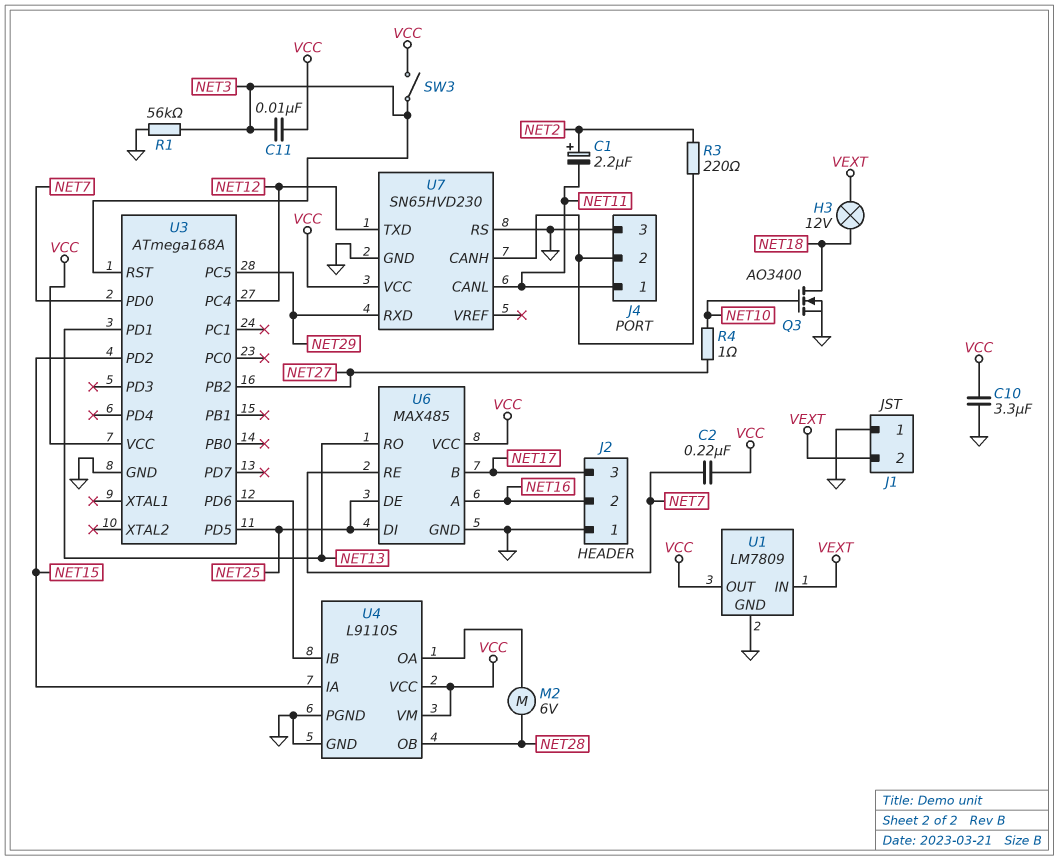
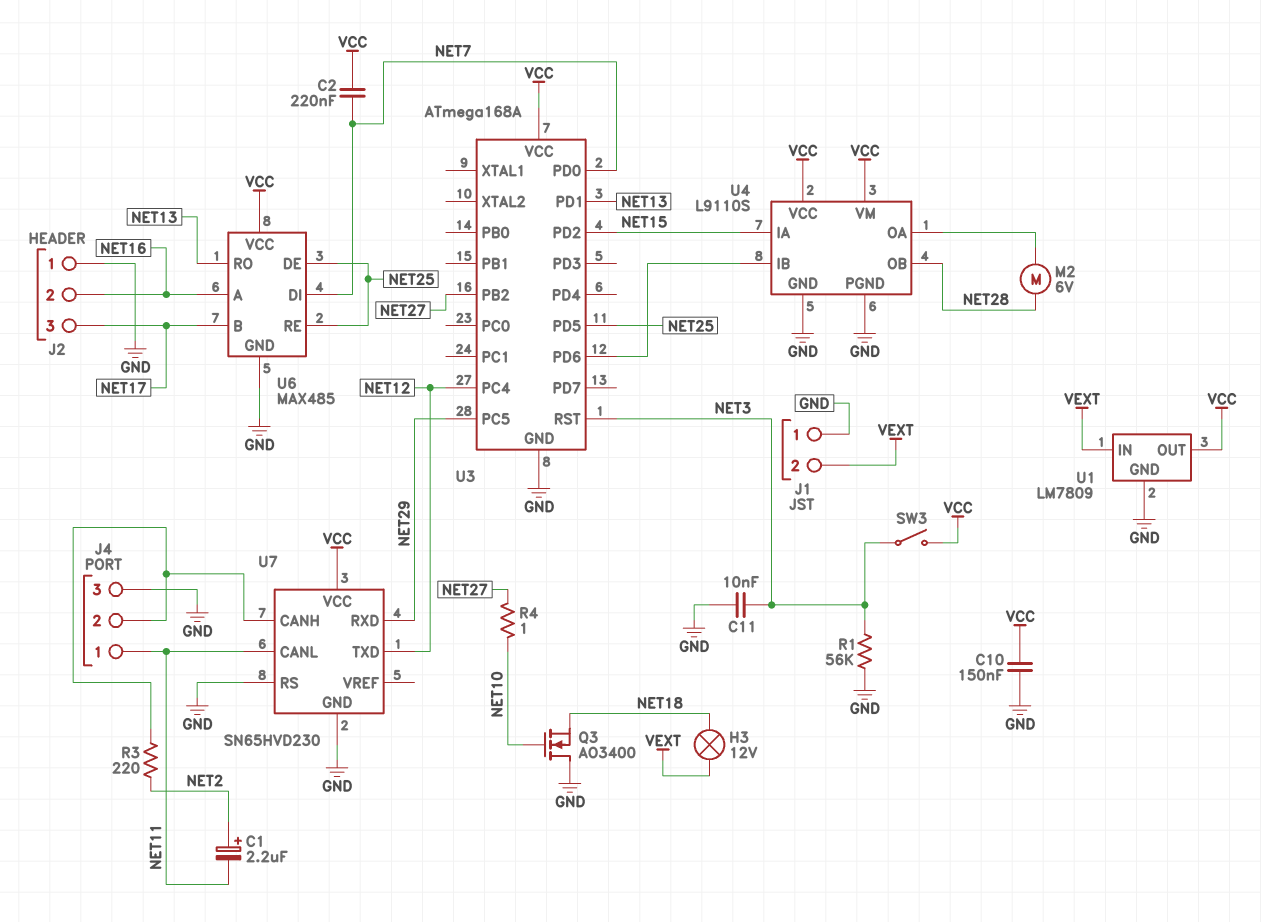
C10: 3.3uF (GND, VCC) -> 150nF (GND, VCC)
C11: 10nF (NET3, VCC) -> 10nF (GND, NET3)
Q3: NMOS AO3400 (G NET10, D NET18, S GND) -> NMOS AO3400 (G NET10, D GND, S NET18)
U6 pin DI: NET25 -> NET7
U6 pin RE: NET7 -> NET25

